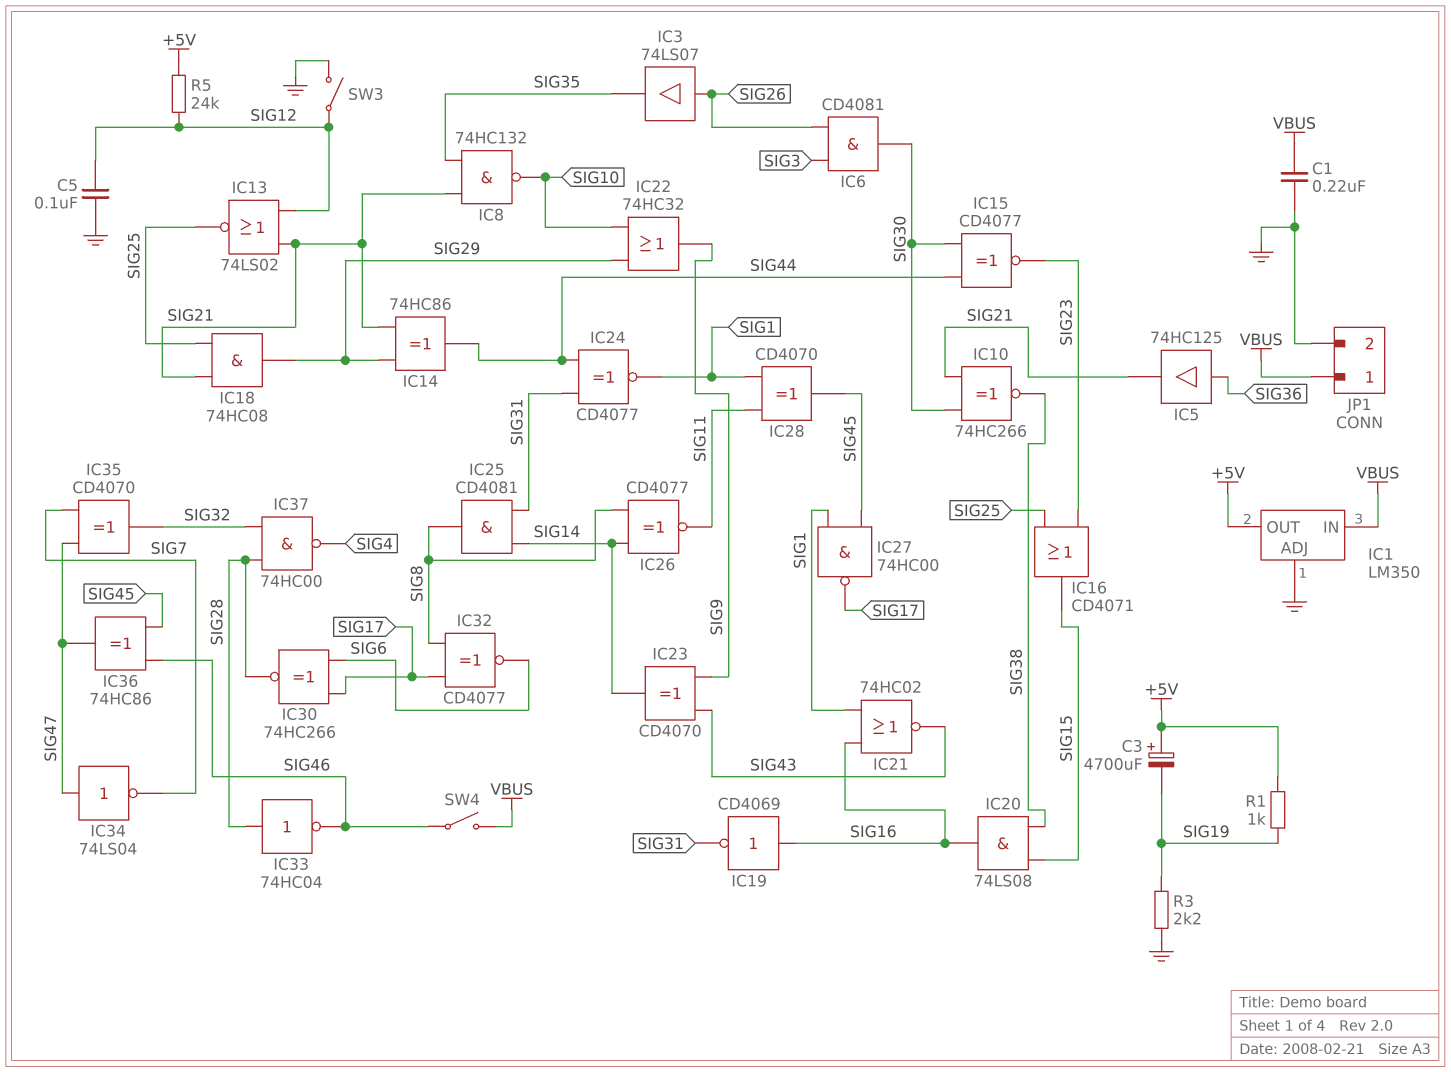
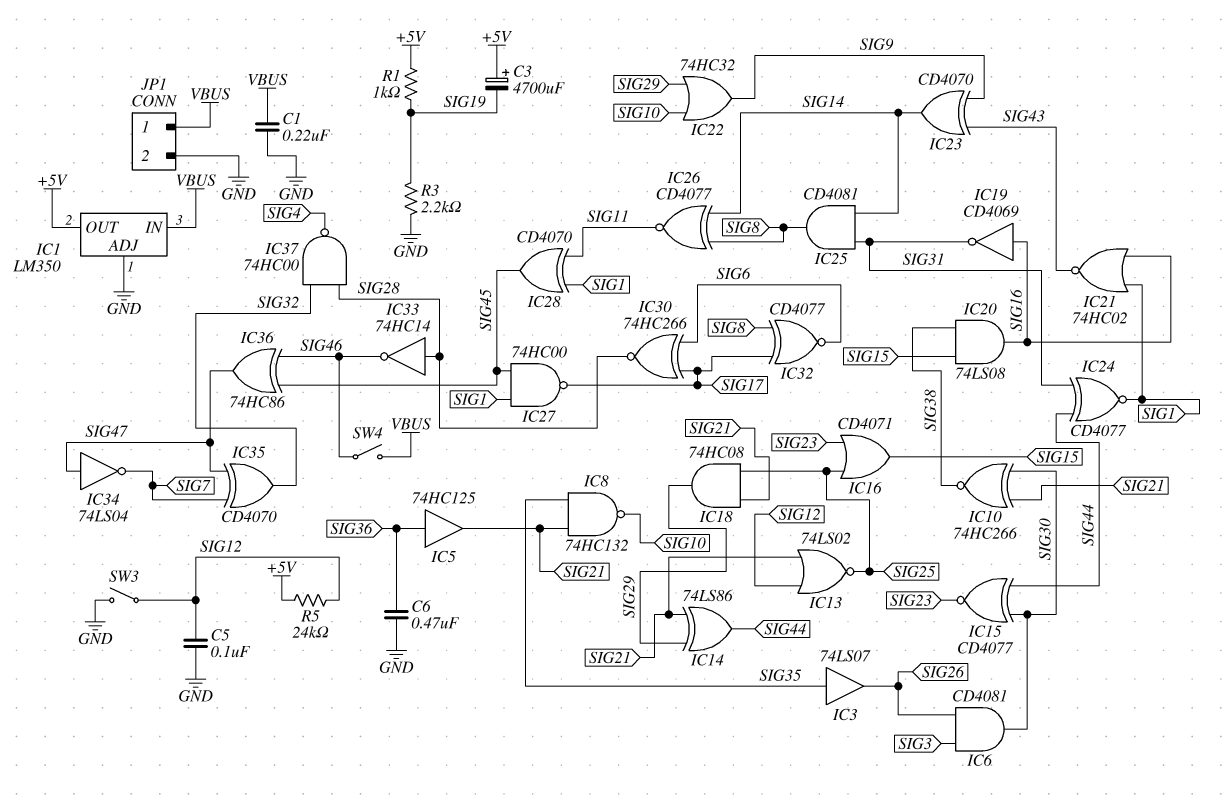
C6: none -> 470nF (GND, SIG36)
IC3: buffer 74LS07 (in SIG26, out SIG35) -> buffer 74LS07 (in SIG35, out SIG26)
IC14: XOR 74HC86 (in SIG21, in SIG29, out SIG44) -> XOR 74LS86 (in SIG21, in SIG29, out SIG44)
IC33: NOT 74HC04 (in SIG28, out SIG46) -> NOT 74HC14 (in SIG28, out SIG46)

